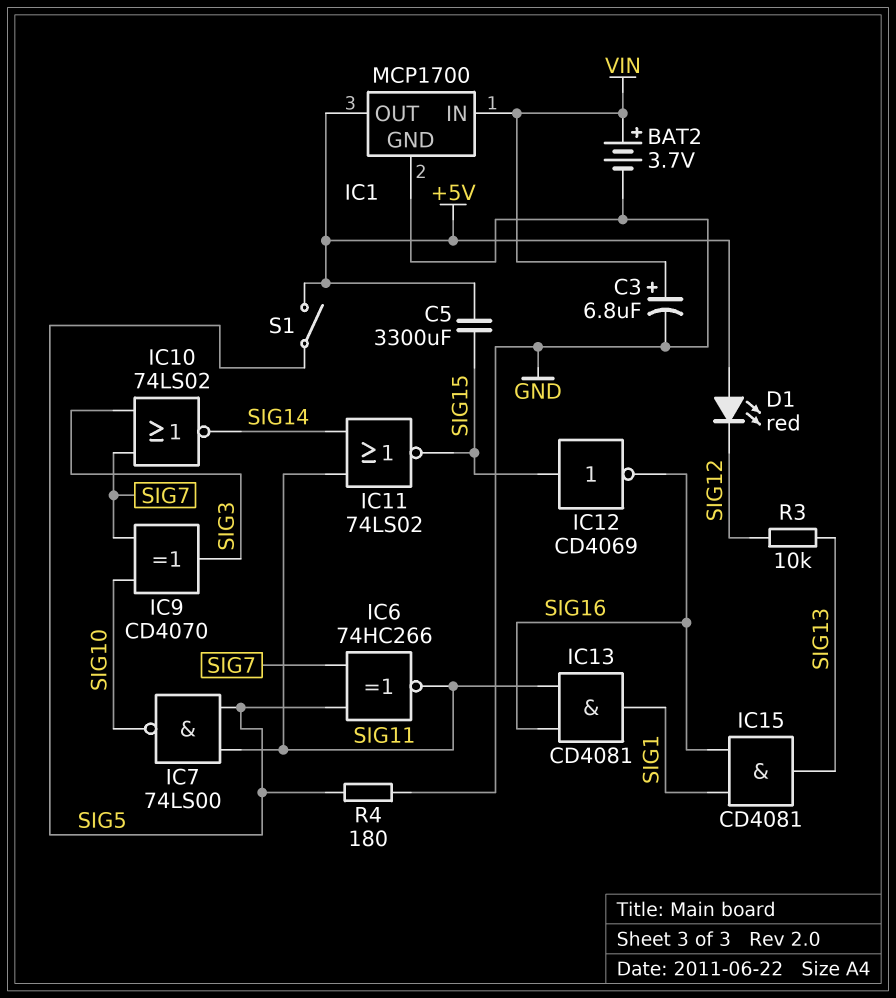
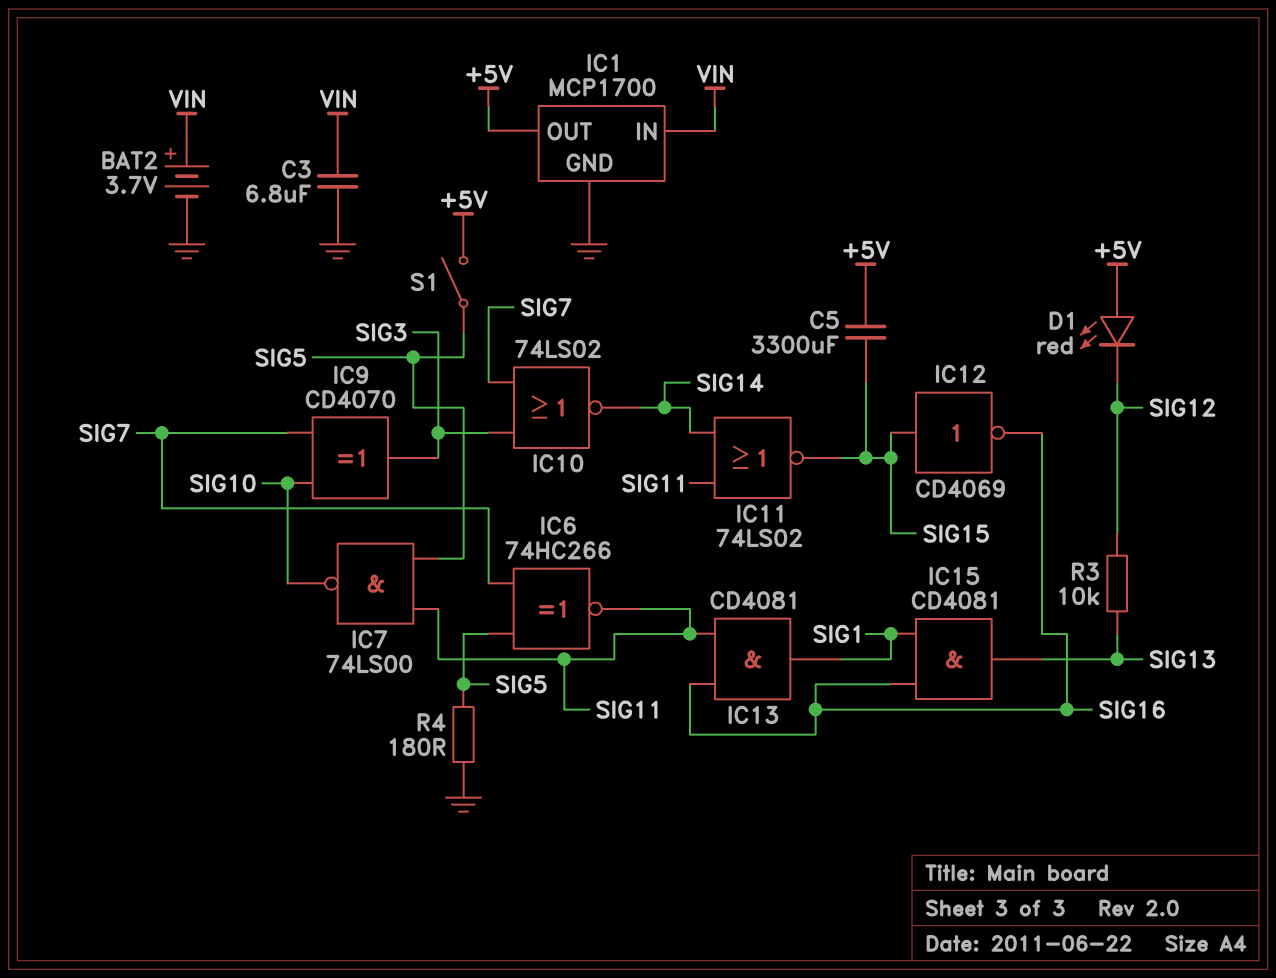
C3: 6.8uF (plus VIN, minus GND) -> 6.8uF (GND, VIN)

